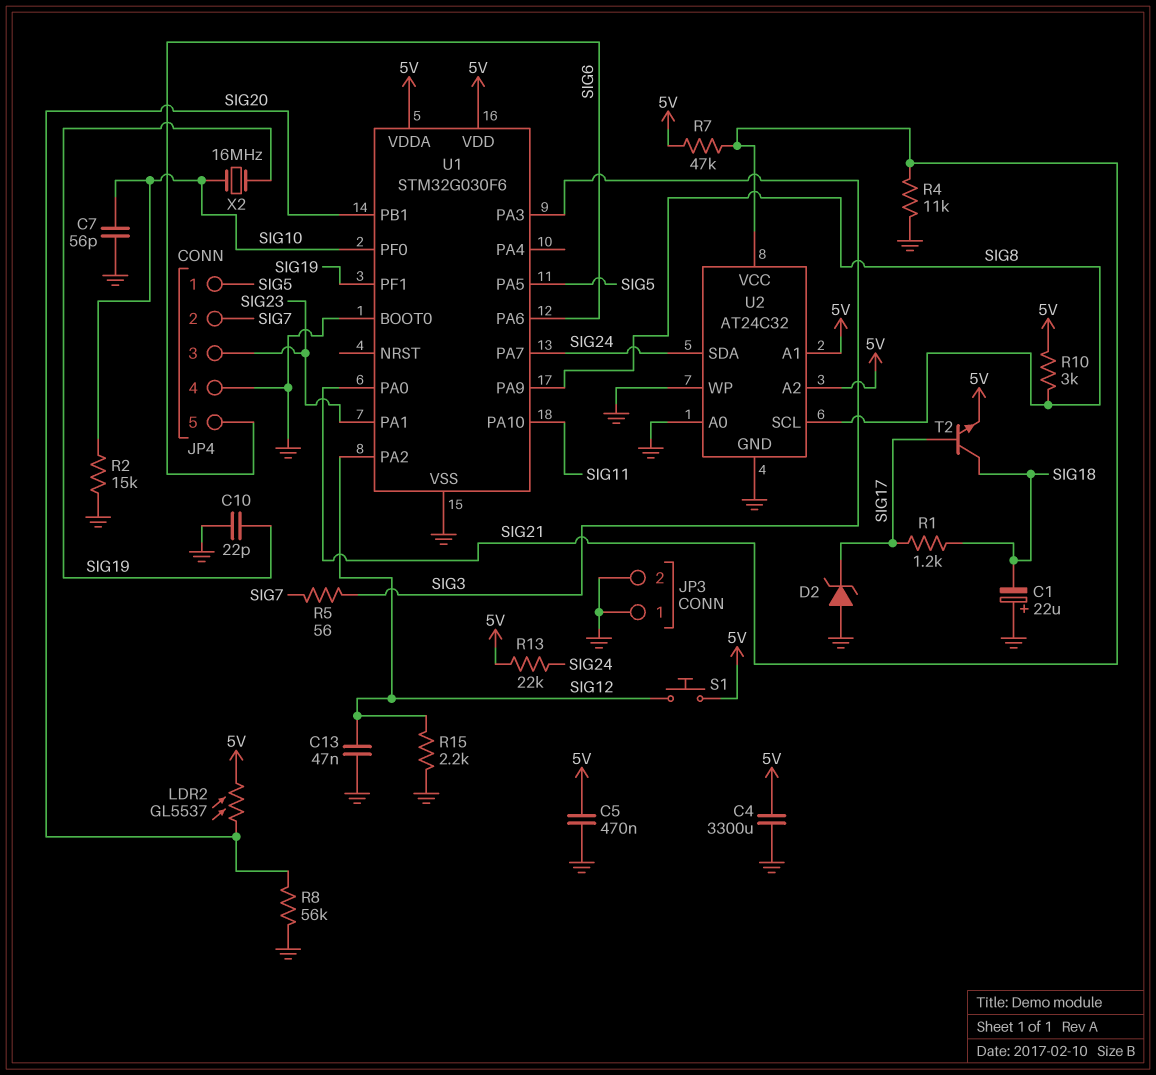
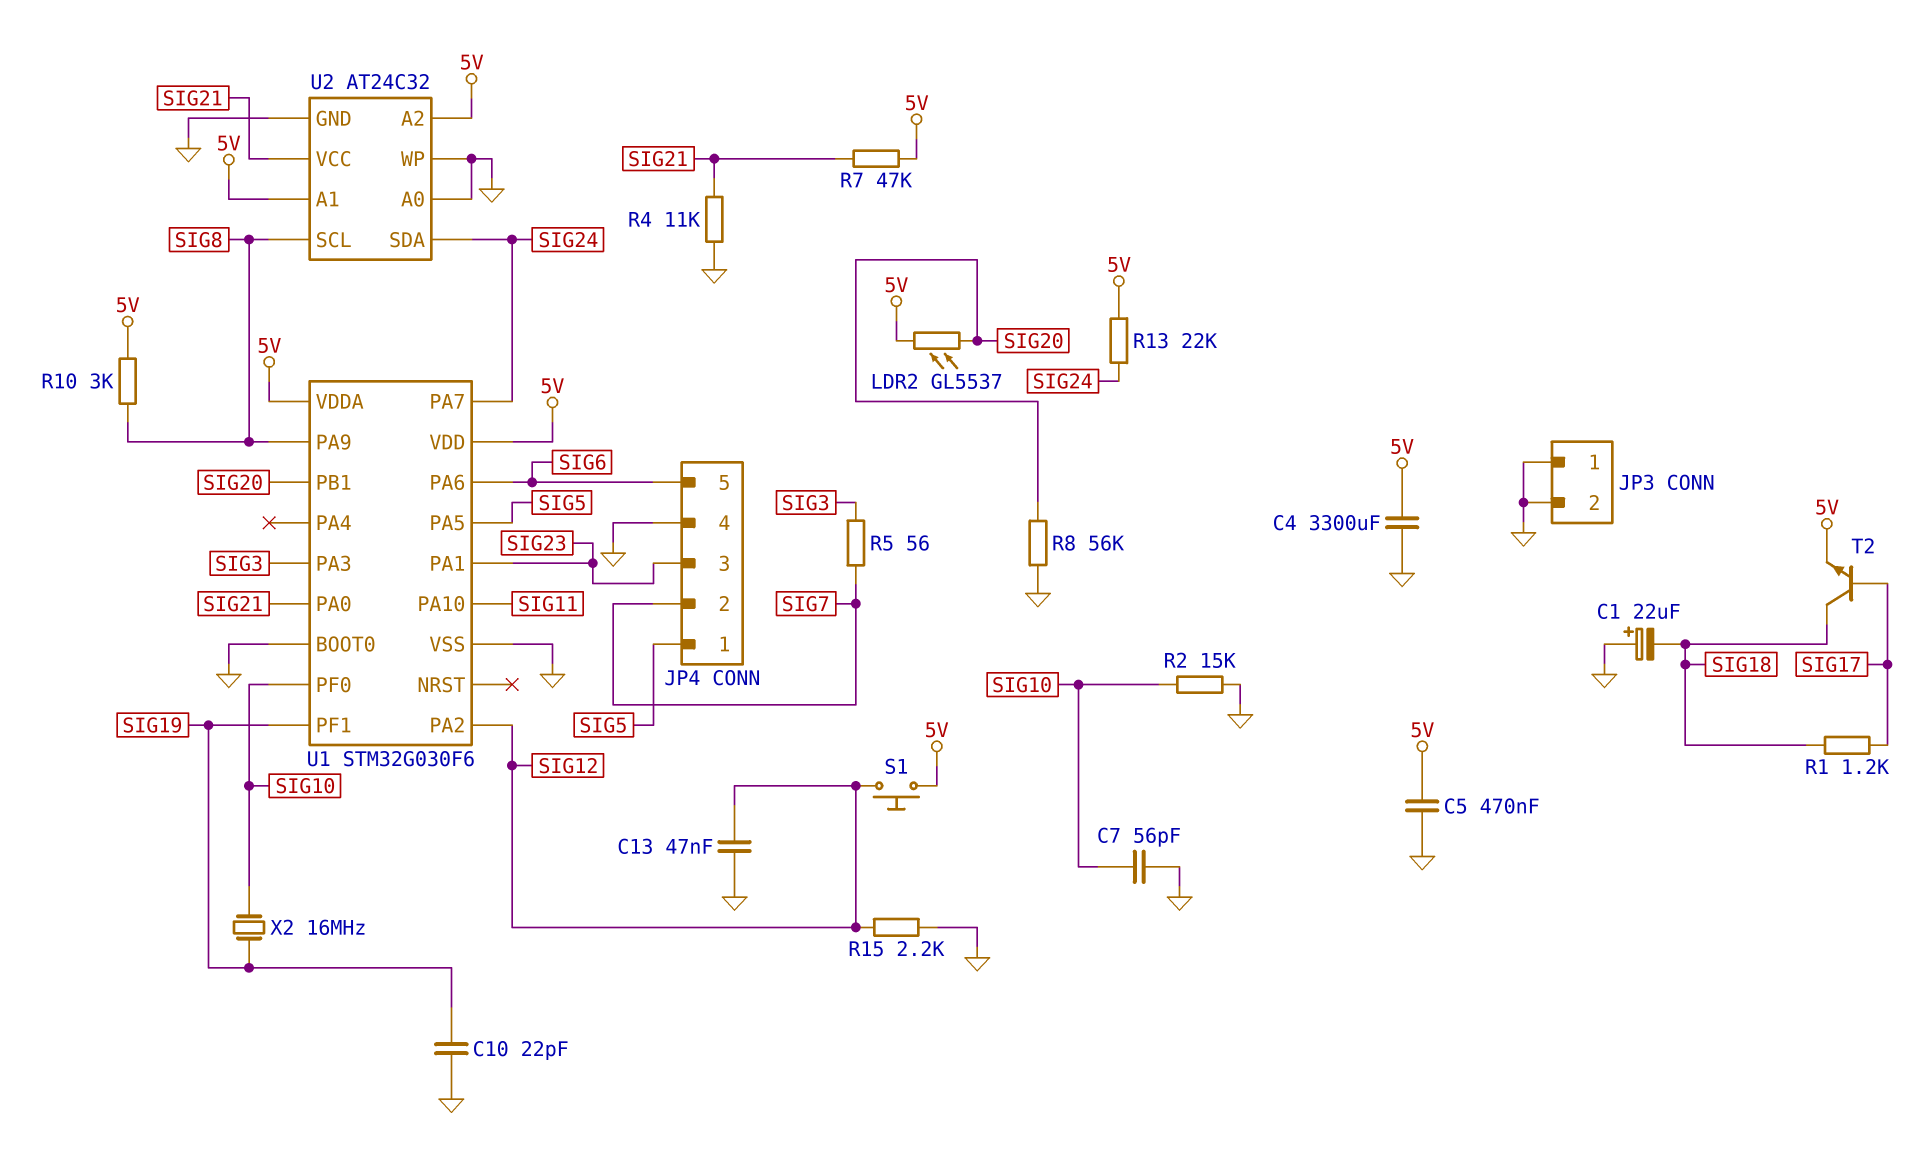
D2: zener (A GND, K SIG17) -> none

